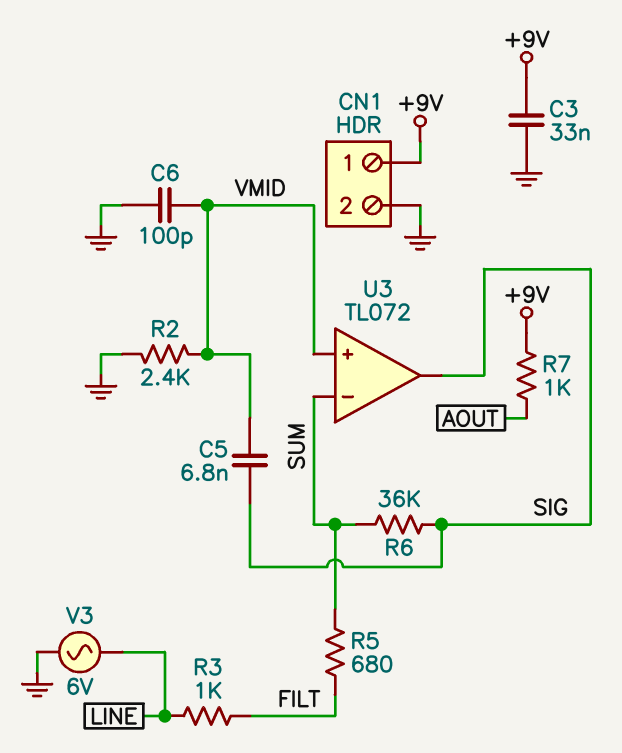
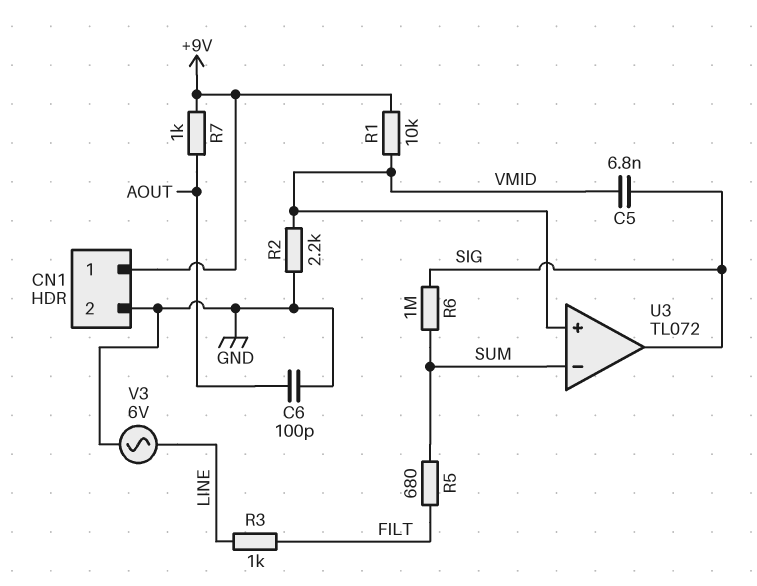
C3: 33nF (+9V, GND) -> none
C6: 100pF (GND, VMID) -> 100pF (AOUT, GND)
R1: none -> 10k (+9V, VMID)
R2: 2.4k (GND, VMID) -> 2.2k (GND, VMID)
R6: 36k (SIG, SUM) -> 1M (SIG, SUM)

